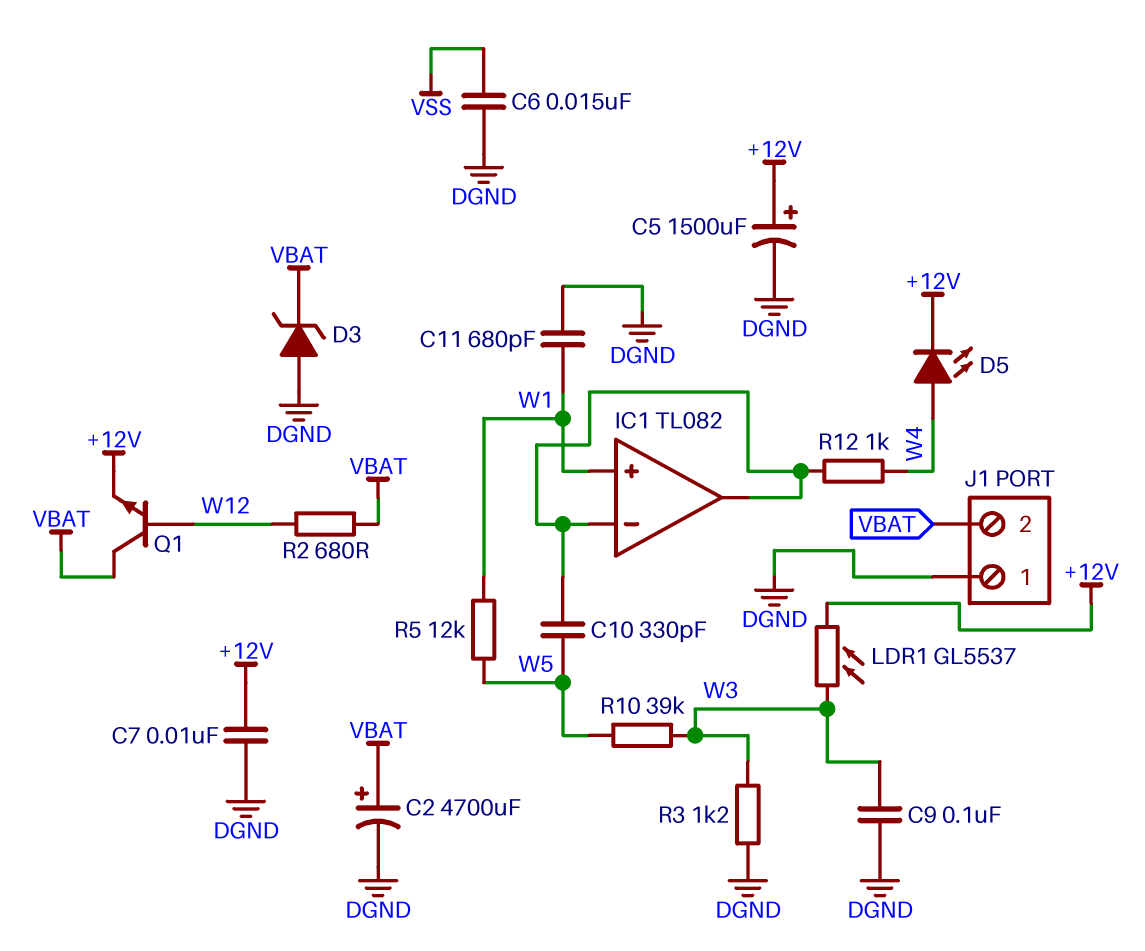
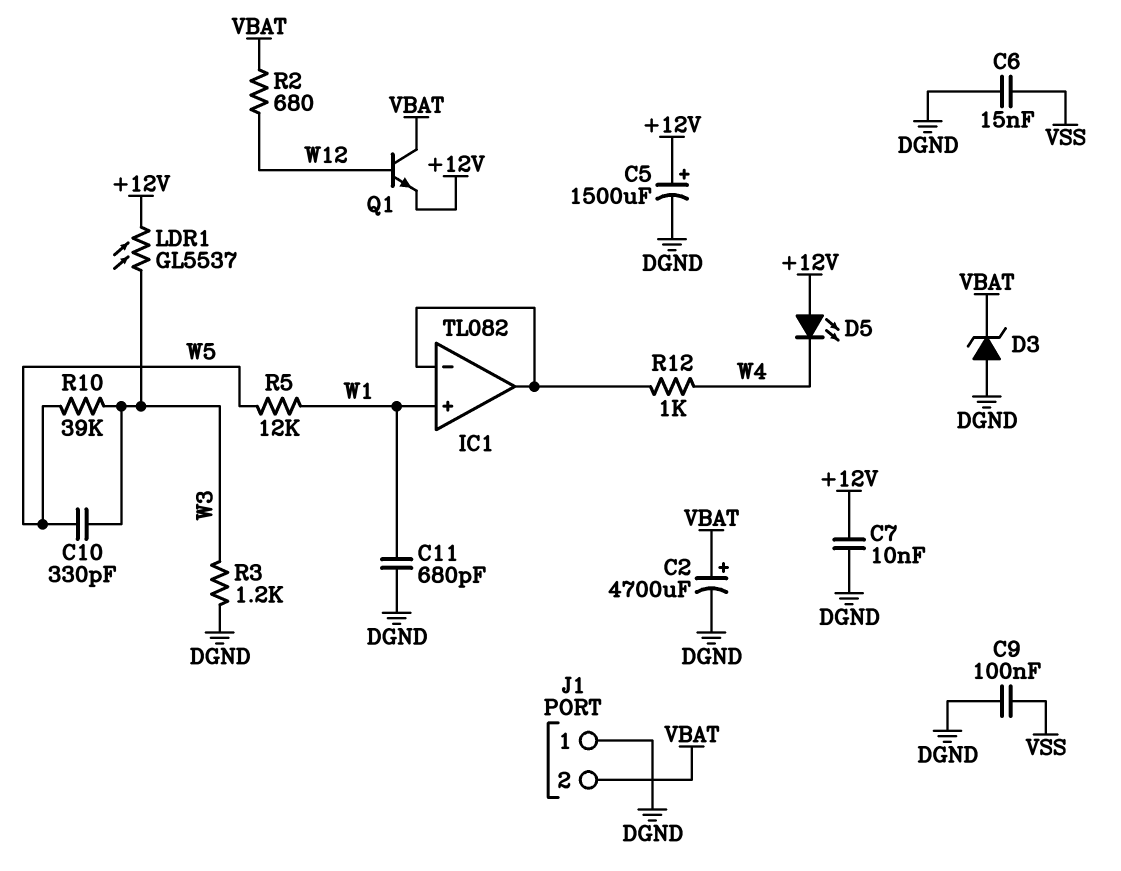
C9: 100nF (DGND, W3) -> 100nF (DGND, VSS)
C10: 330pF (IC1/in-, W5) -> 330pF (W3, W5)
D5: LED (A W4, K +12V) -> LED (A +12V, K W4)

